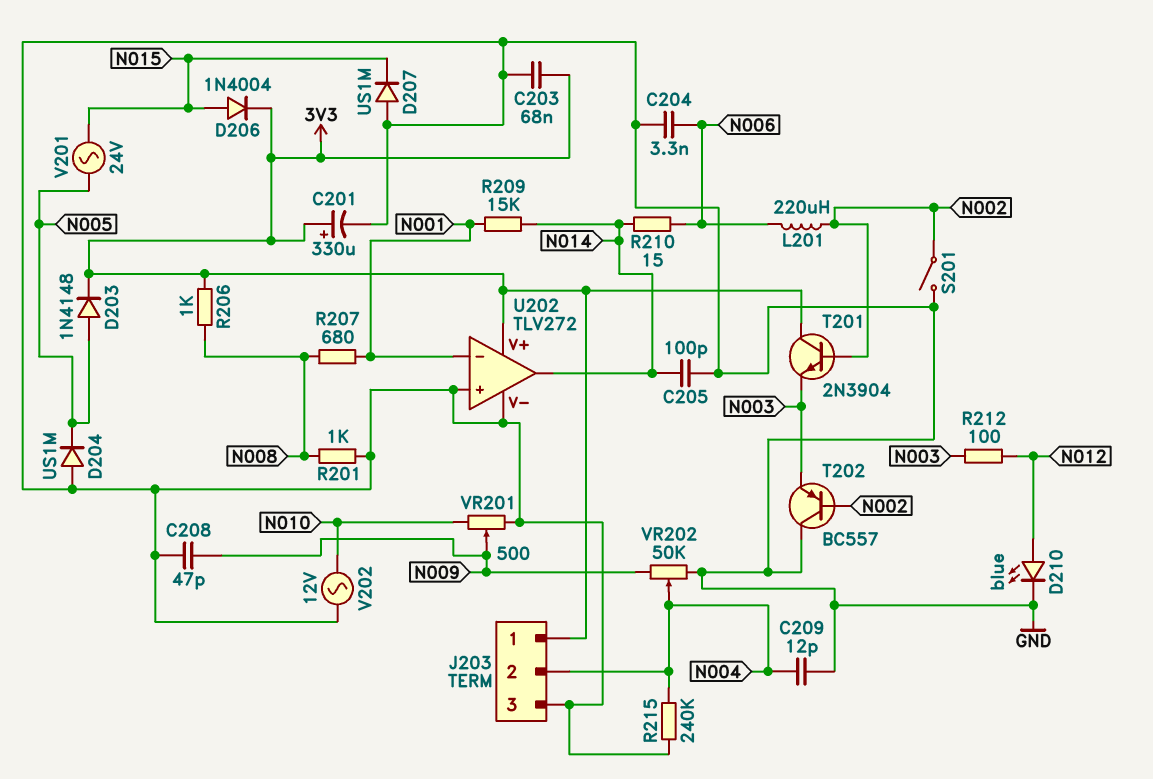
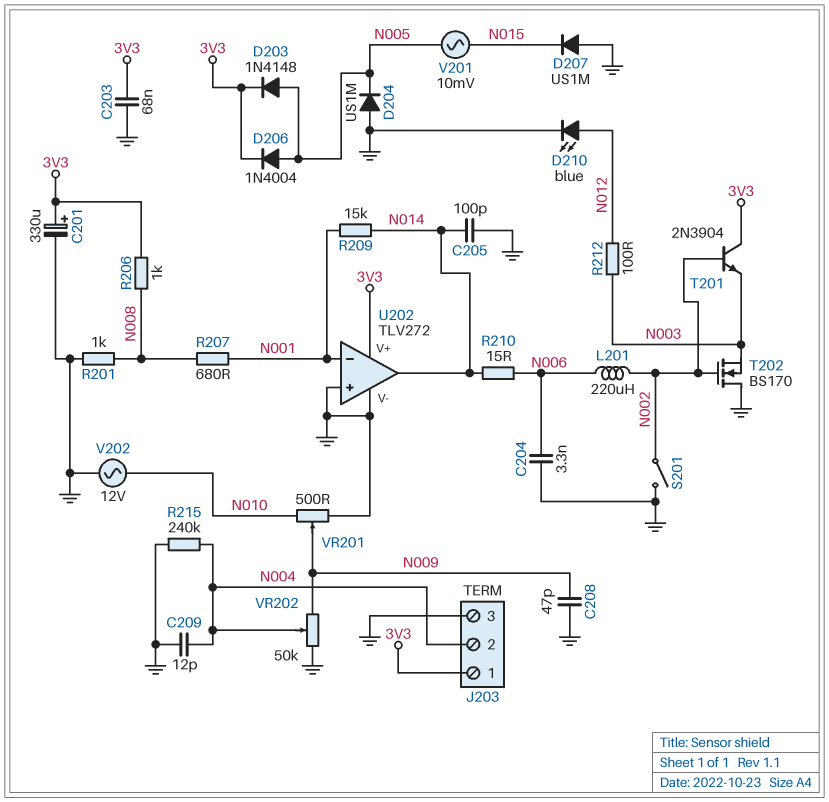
D206: diode 1N4004 (A N015, K 3V3) -> diode 1N4004 (A N005, K 3V3)
T202: PNP BC557 (B N002, C GND, E N003) -> NMOS BS170 (G N002, D GND, S N003)
V201: AC 24V (N005, N015) -> AC 10mV (N005, N015)

